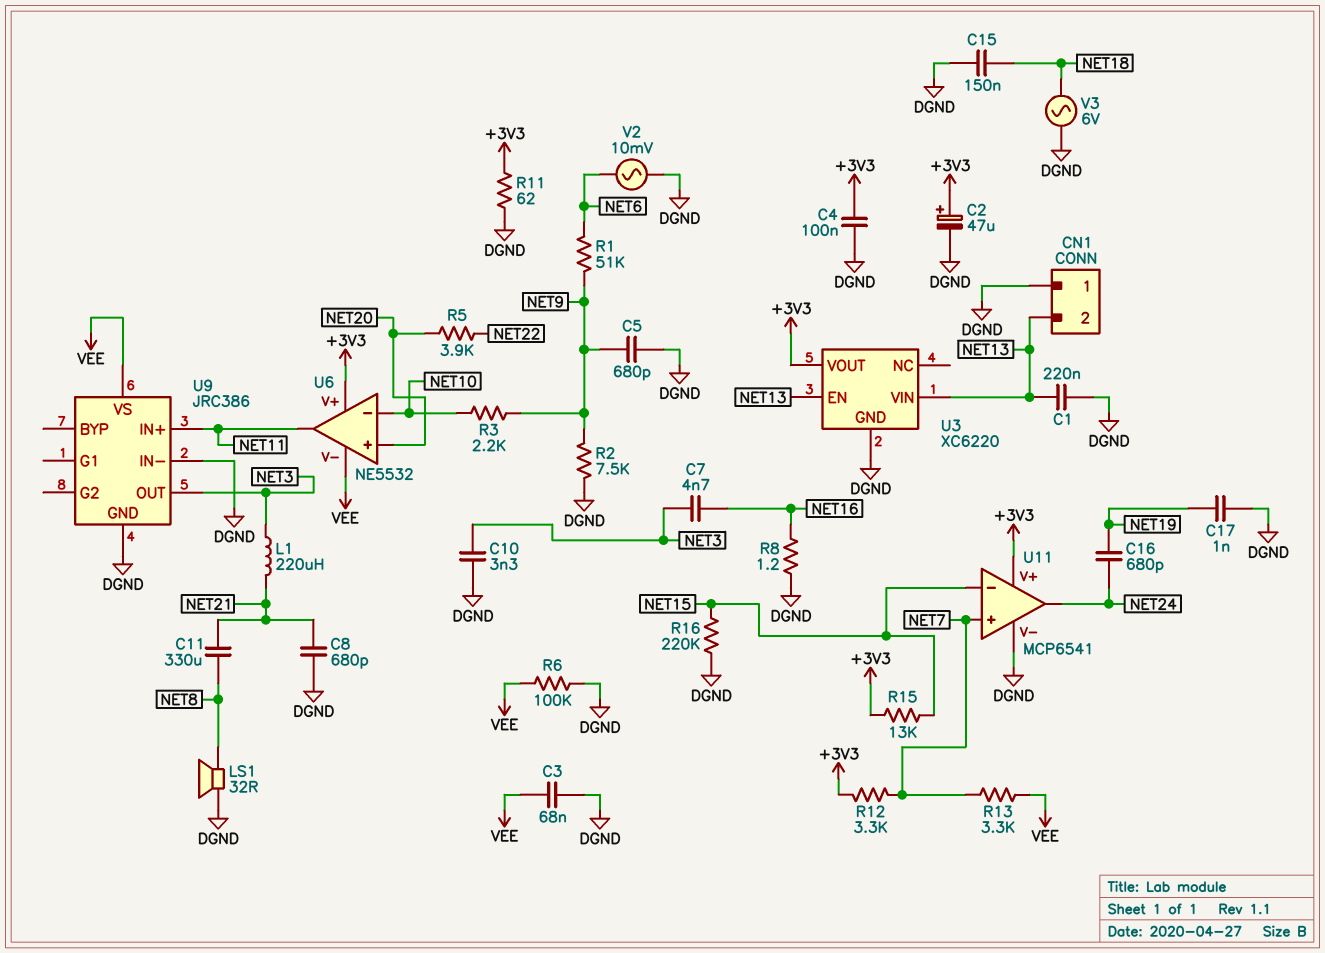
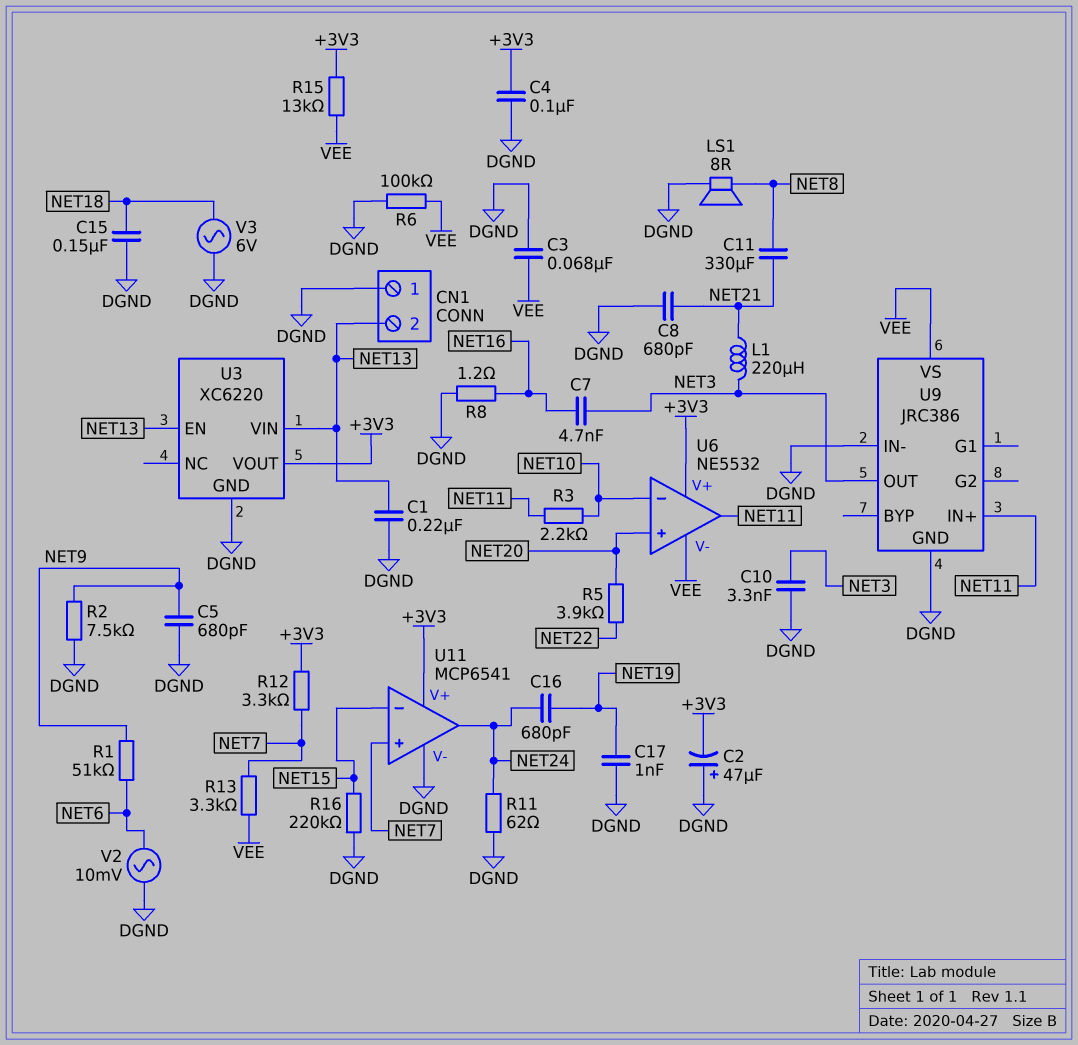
C2: 47uF (plus +3V3, minus DGND) -> 47uF (plus DGND, minus +3V3)
LS1: speaker 32R (DGND, NET8) -> speaker 8R (DGND, NET8)
R3: 2.2k (NET9, NET10) -> 2.2k (NET10, NET11)
R11: 62 (+3V3, DGND) -> 62 (DGND, NET24)
R15: 13k (+3V3, NET15) -> 13k (+3V3, VEE)

